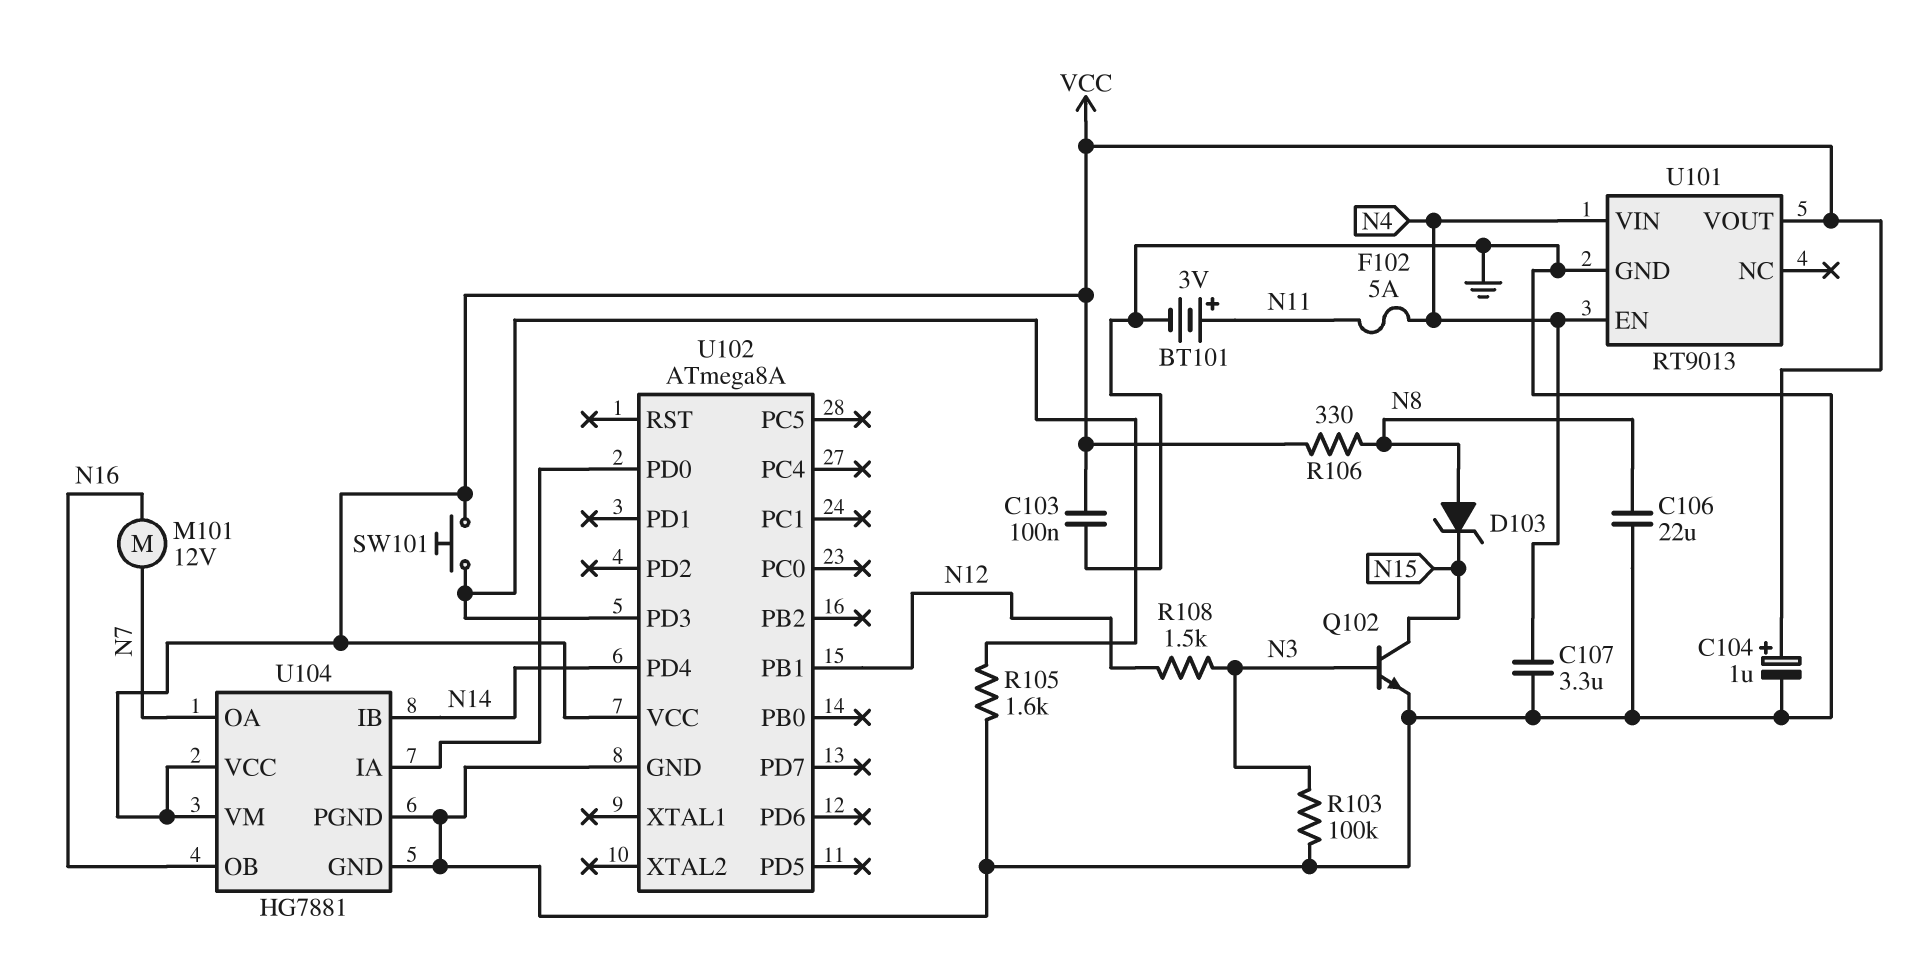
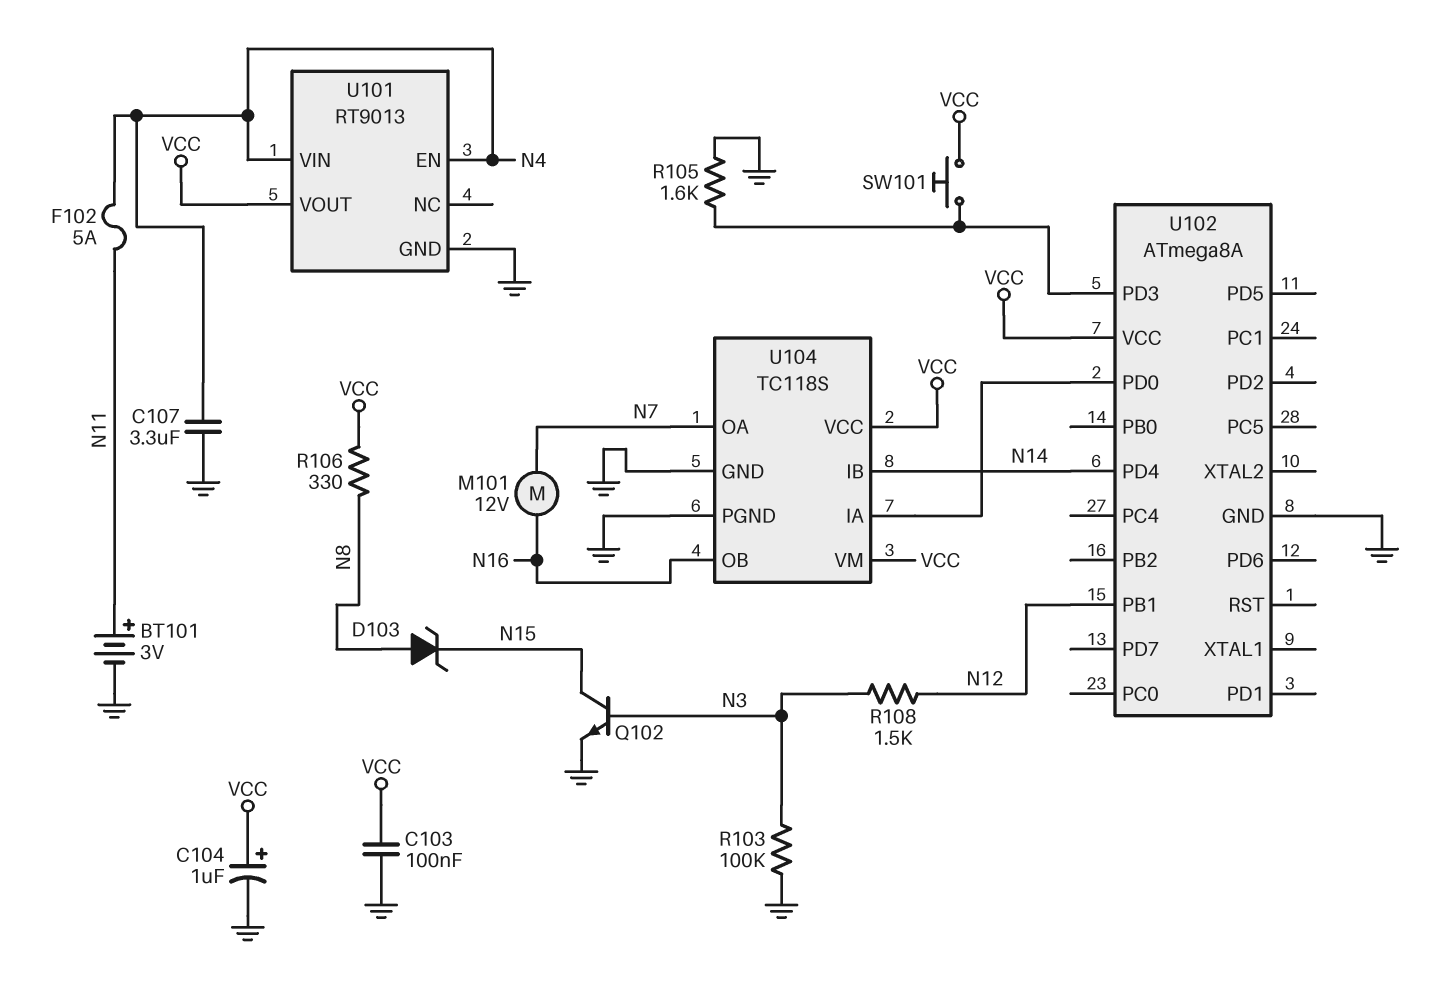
C106: 22uF (GND, N8) -> none
U104: HG7881 -> TC118S

